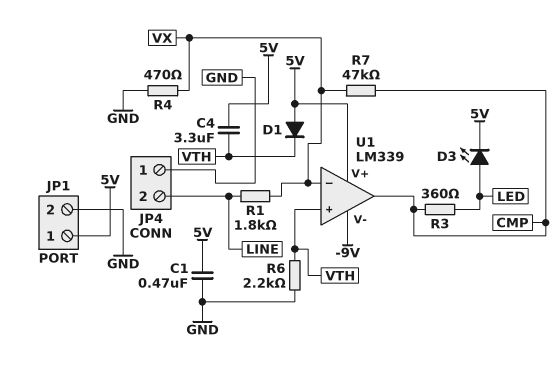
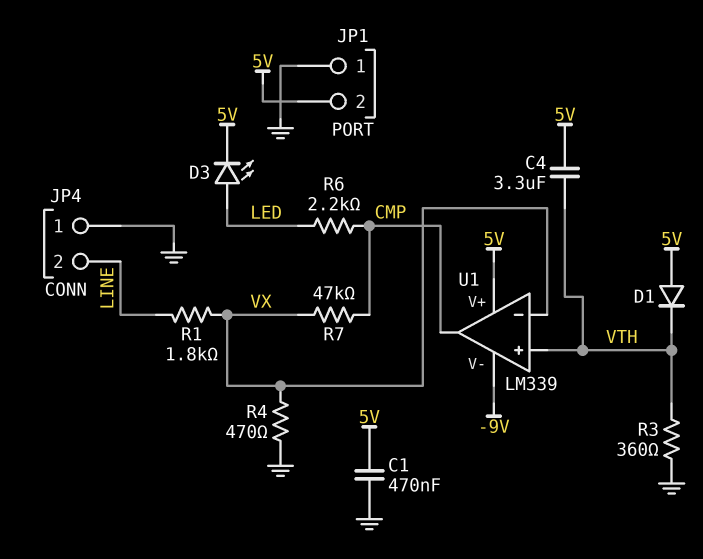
JP1 pin 1: 5V -> GND
JP1 pin 2: GND -> 5V
R3: 360 (CMP, LED) -> 360 (GND, VTH)
R6: 2.2k (GND, VTH) -> 2.2k (CMP, LED)

